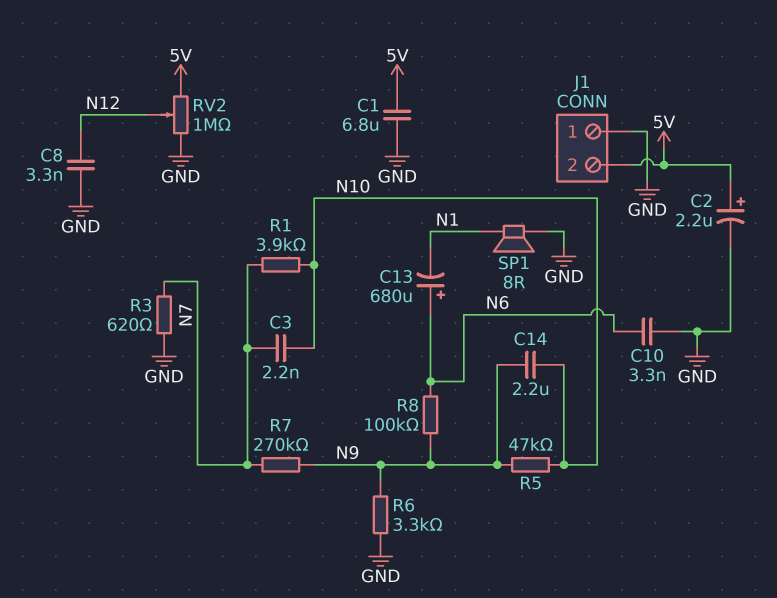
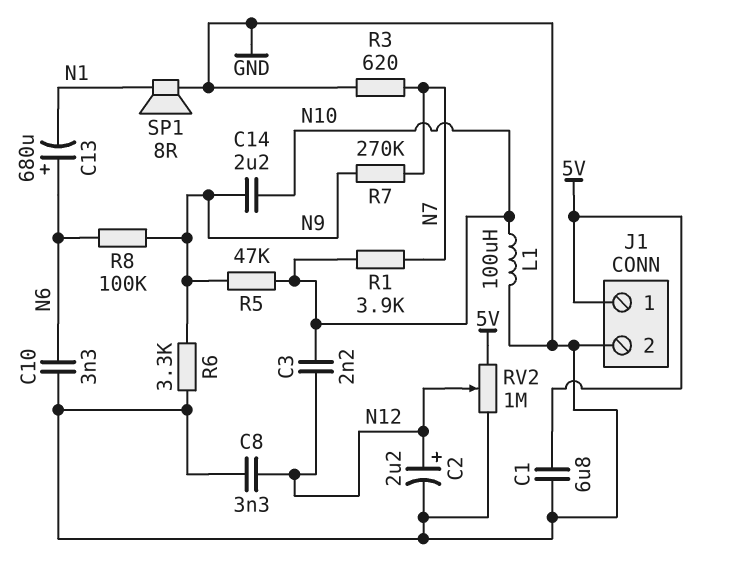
C2: 2.2uF (plus 5V, minus GND) -> 2.2uF (plus N12, minus GND)
C3: 2.2nF (N7, N10) -> 2.2nF (N10, N12)
J1 pin 1: GND -> 5V
J1 pin 2: 5V -> GND
L1: none -> 100uH (GND, N10)

